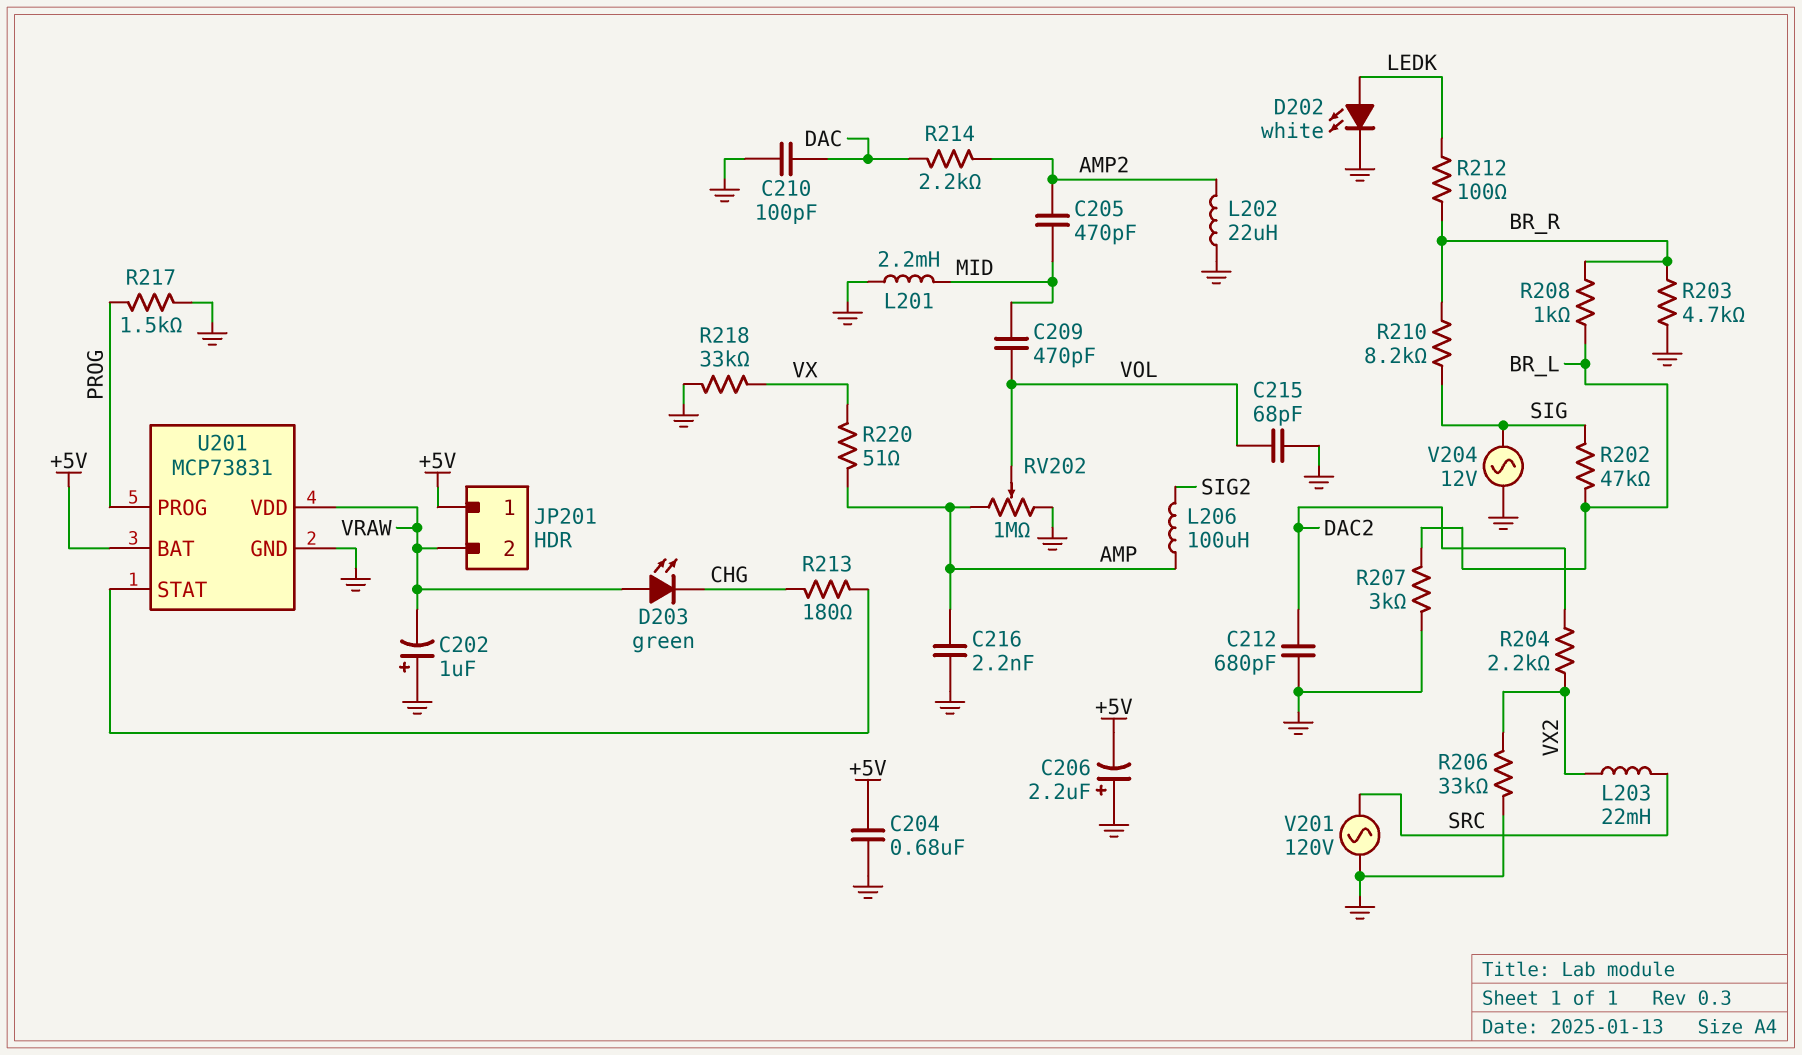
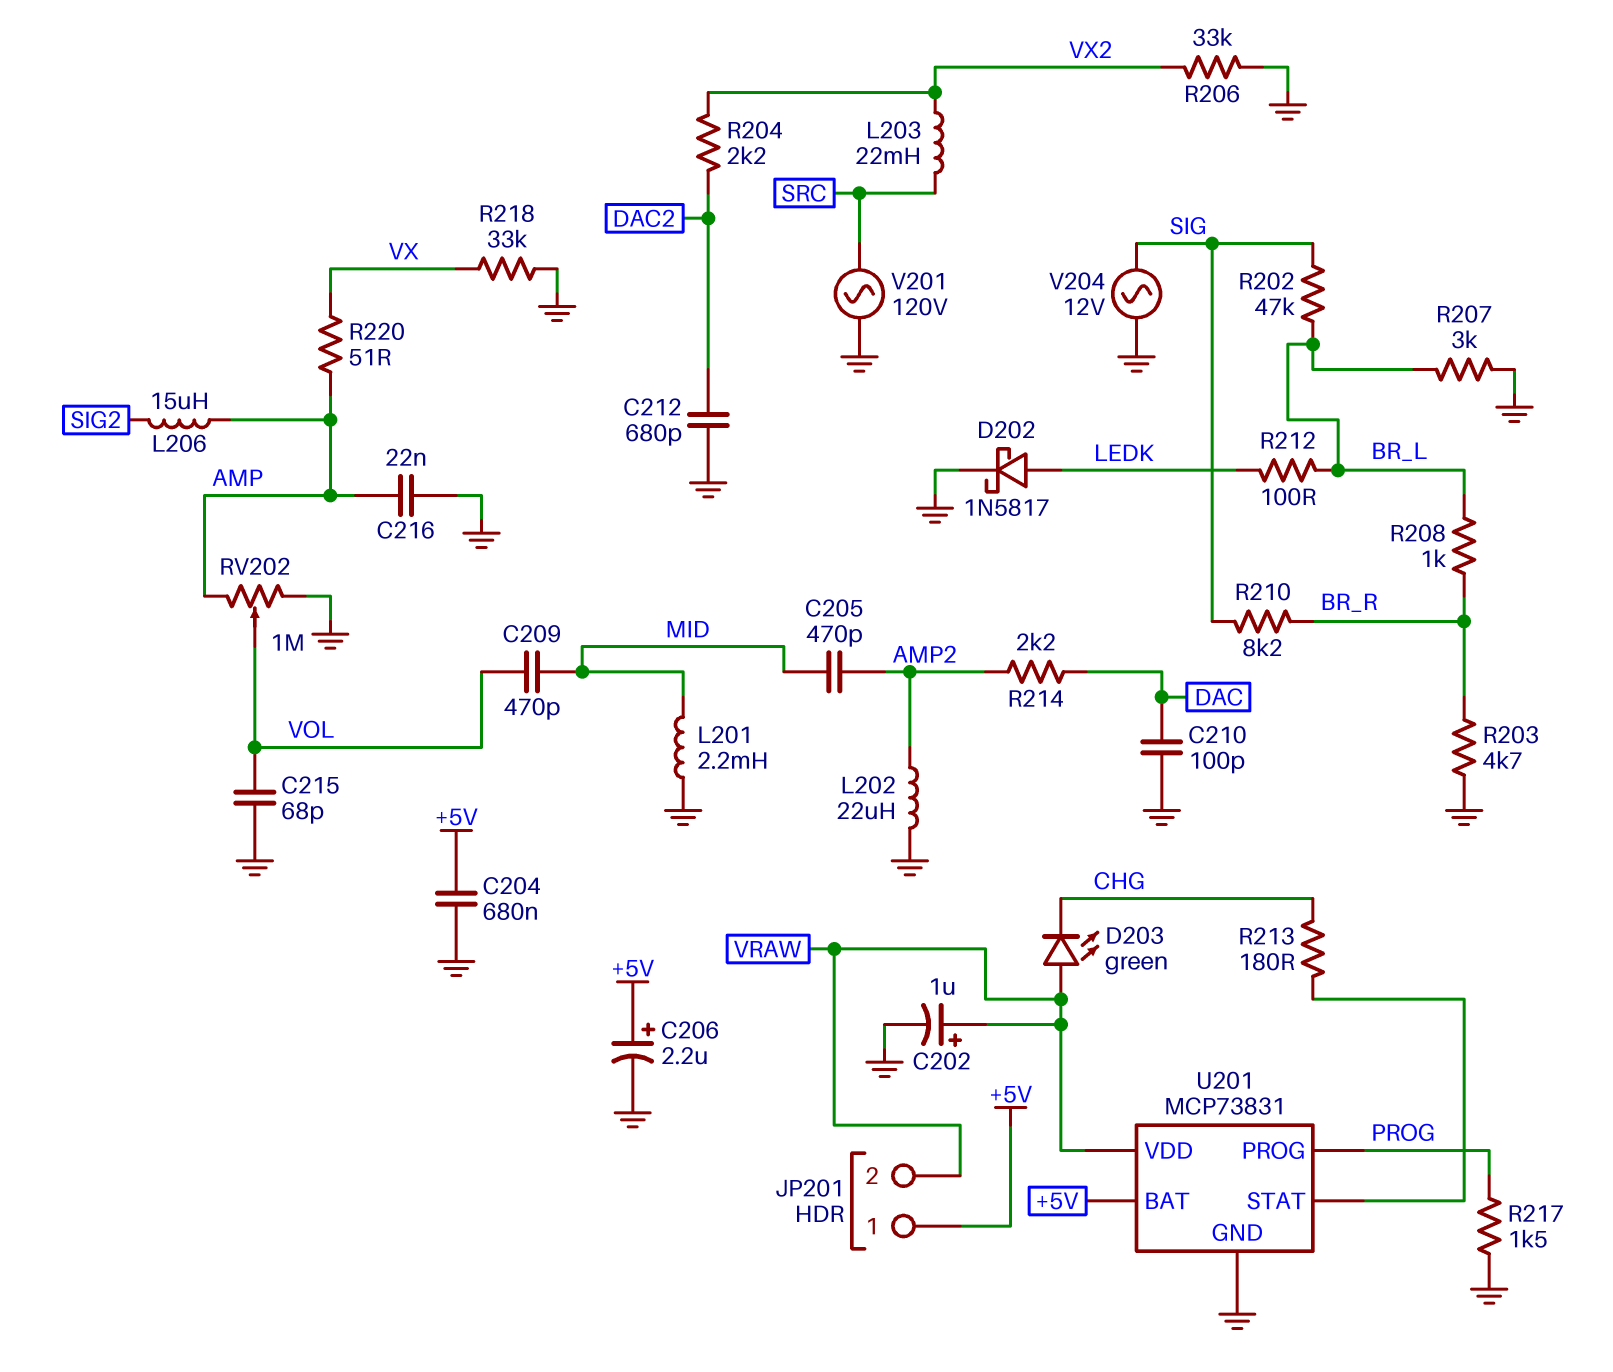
C202: 1uF (plus GND, minus VRAW) -> 1uF (plus VRAW, minus GND)
C206: 2.2uF (plus GND, minus +5V) -> 2.2uF (plus +5V, minus GND)
C216: 2.2nF (AMP, GND) -> 22nF (AMP, GND)
D202: LED white (A LEDK, K GND) -> schottky 1N5817 (A LEDK, K GND)
L206: 100uH (AMP, SIG2) -> 15uH (AMP, SIG2)
R212: 100 (BR_R, LEDK) -> 100 (BR_L, LEDK)

